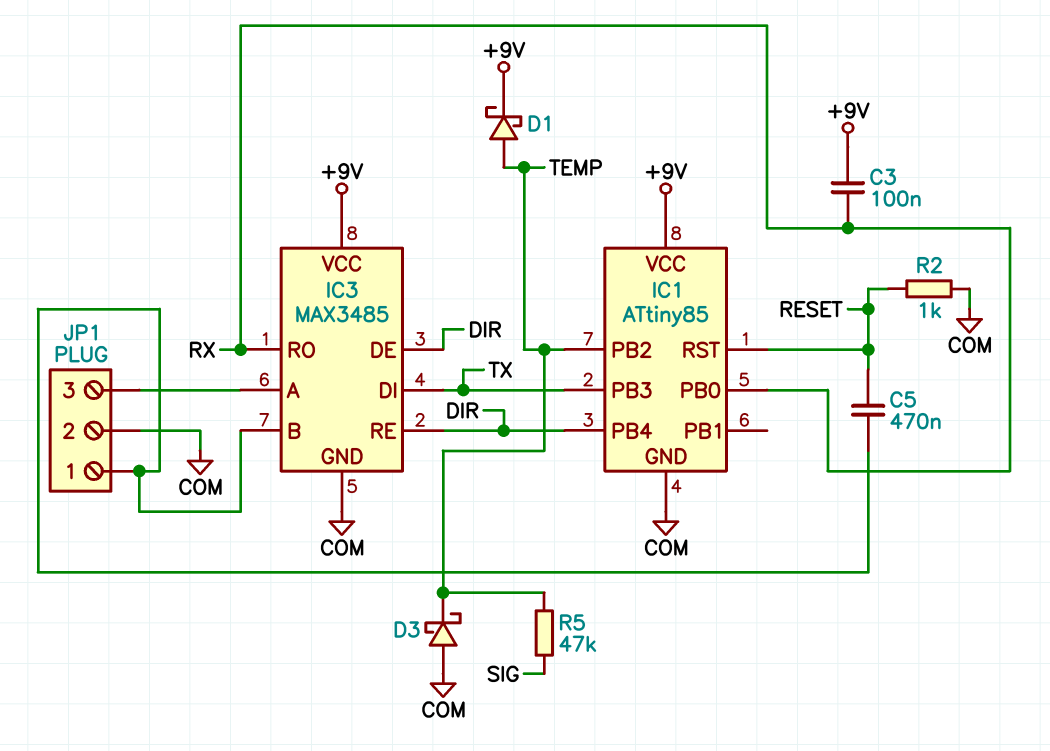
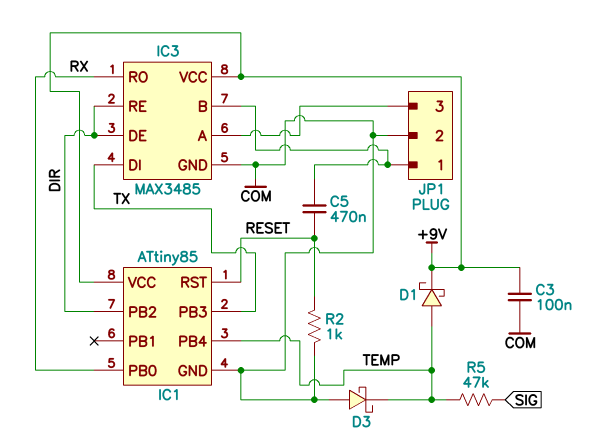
C3: 100nF (+9V, RX) -> 100nF (+9V, COM)
IC1 pin PB2: TEMP -> DIR
IC1 pin PB4: DIR -> TEMP

